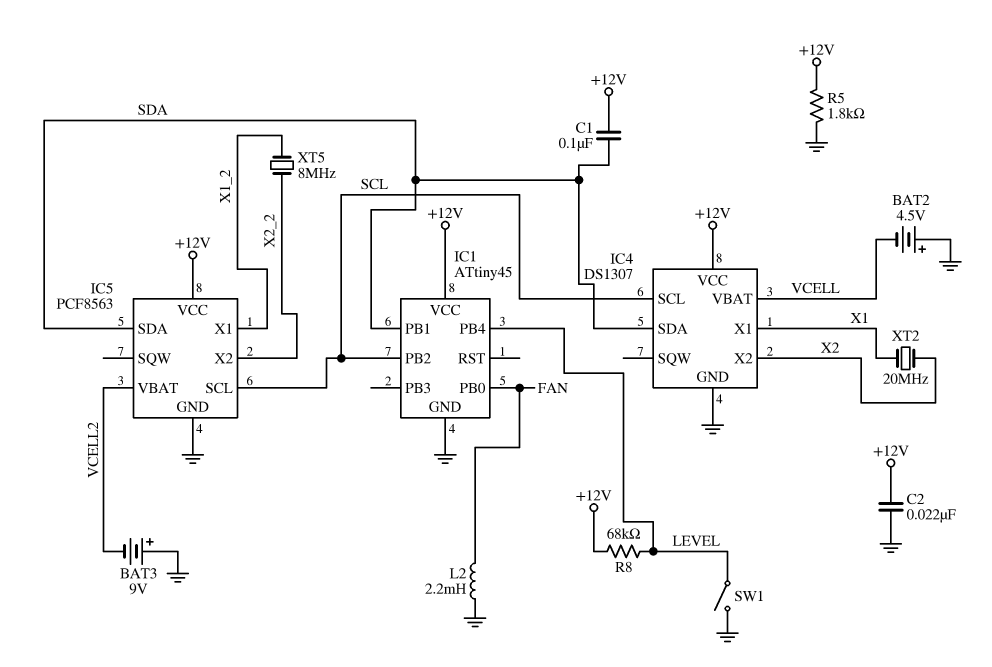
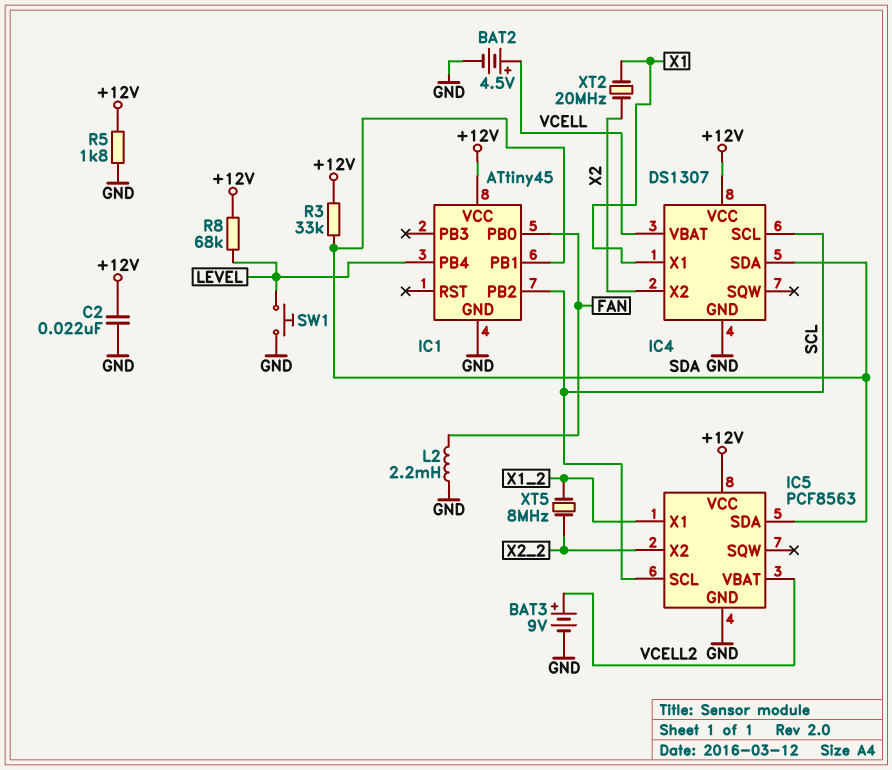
BAT2: 4.5V (plus GND, minus VCELL) -> 4.5V (plus VCELL, minus GND)
BAT3: 9V (plus GND, minus VCELL2) -> 9V (plus VCELL2, minus GND)
C1: 100nF (+12V, SDA) -> none
R3: none -> 33k (+12V, SDA)
SW1: switch (GND, LEVEL) -> button (GND, LEVEL)

